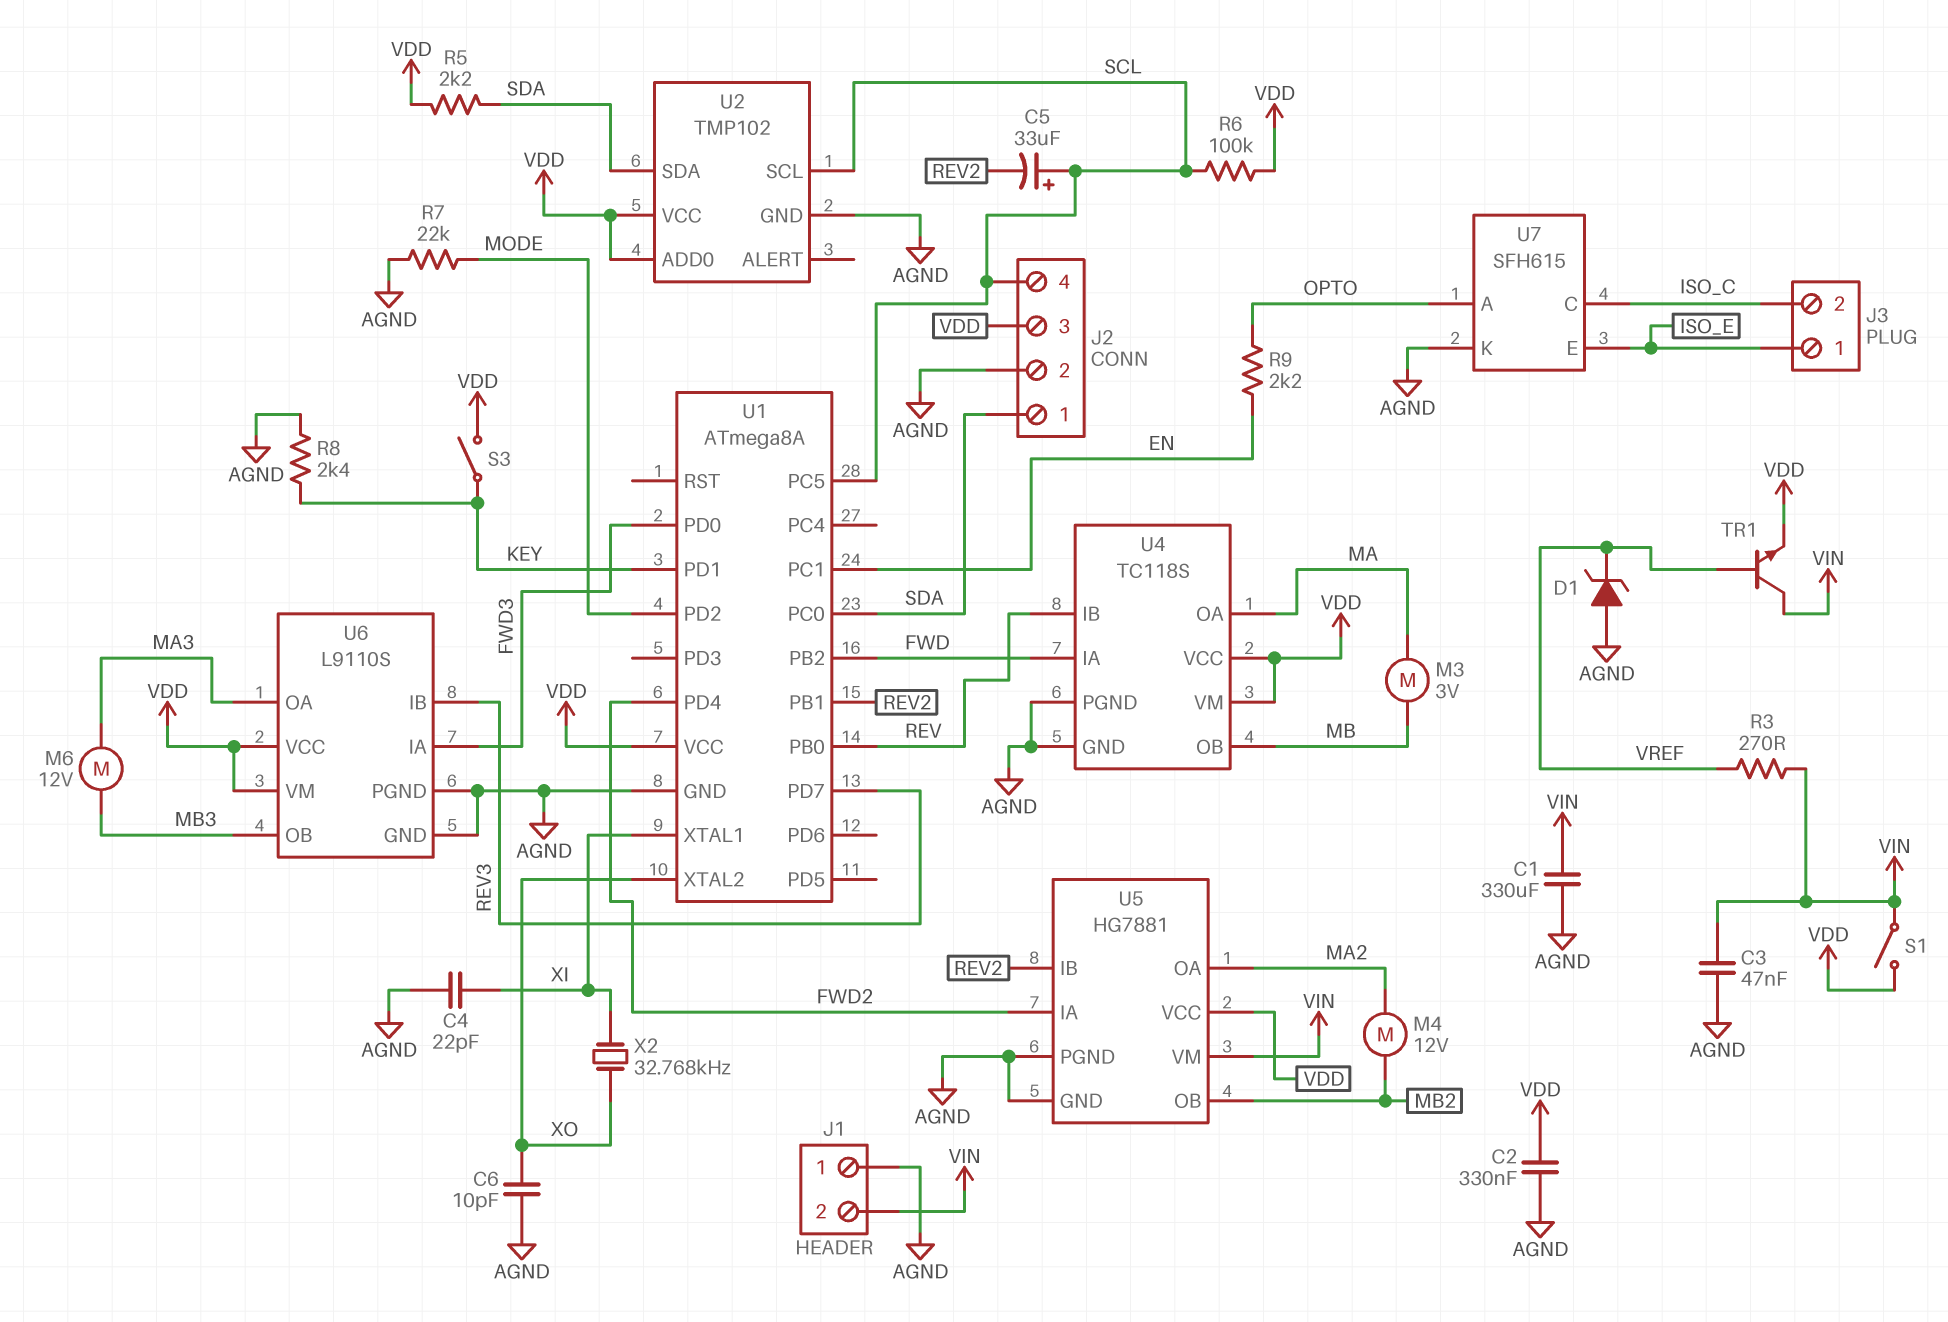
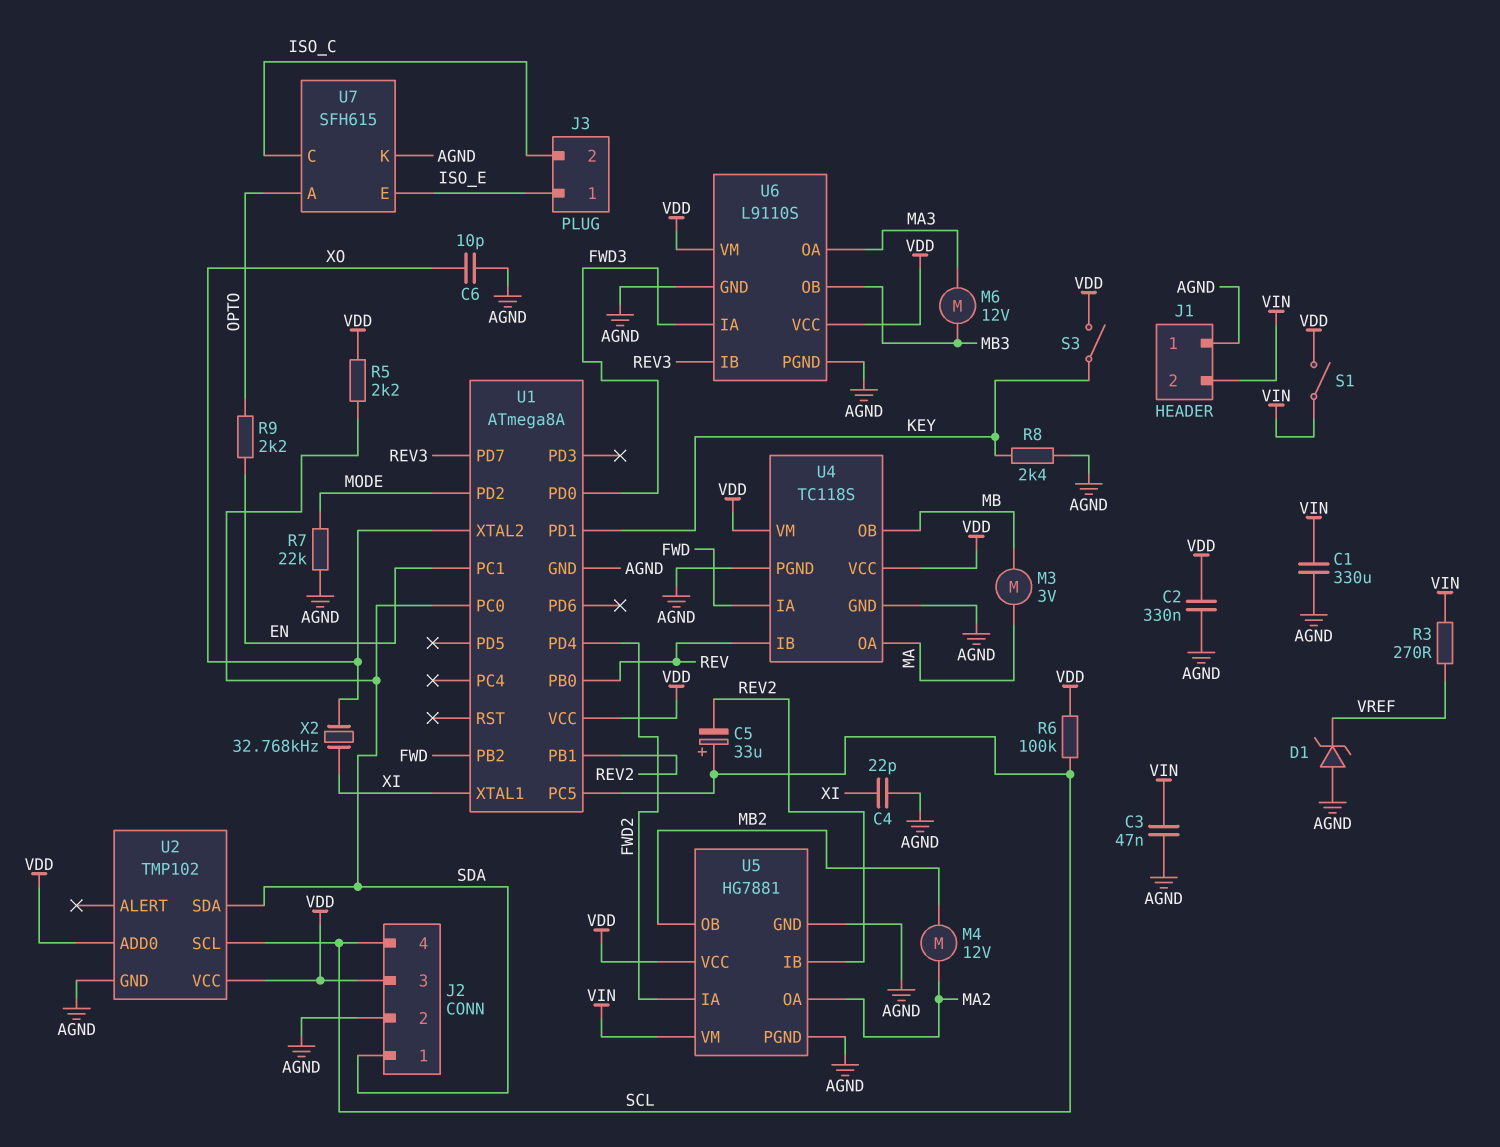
TR1: NPN (B VREF, C VIN, E VDD) -> none

